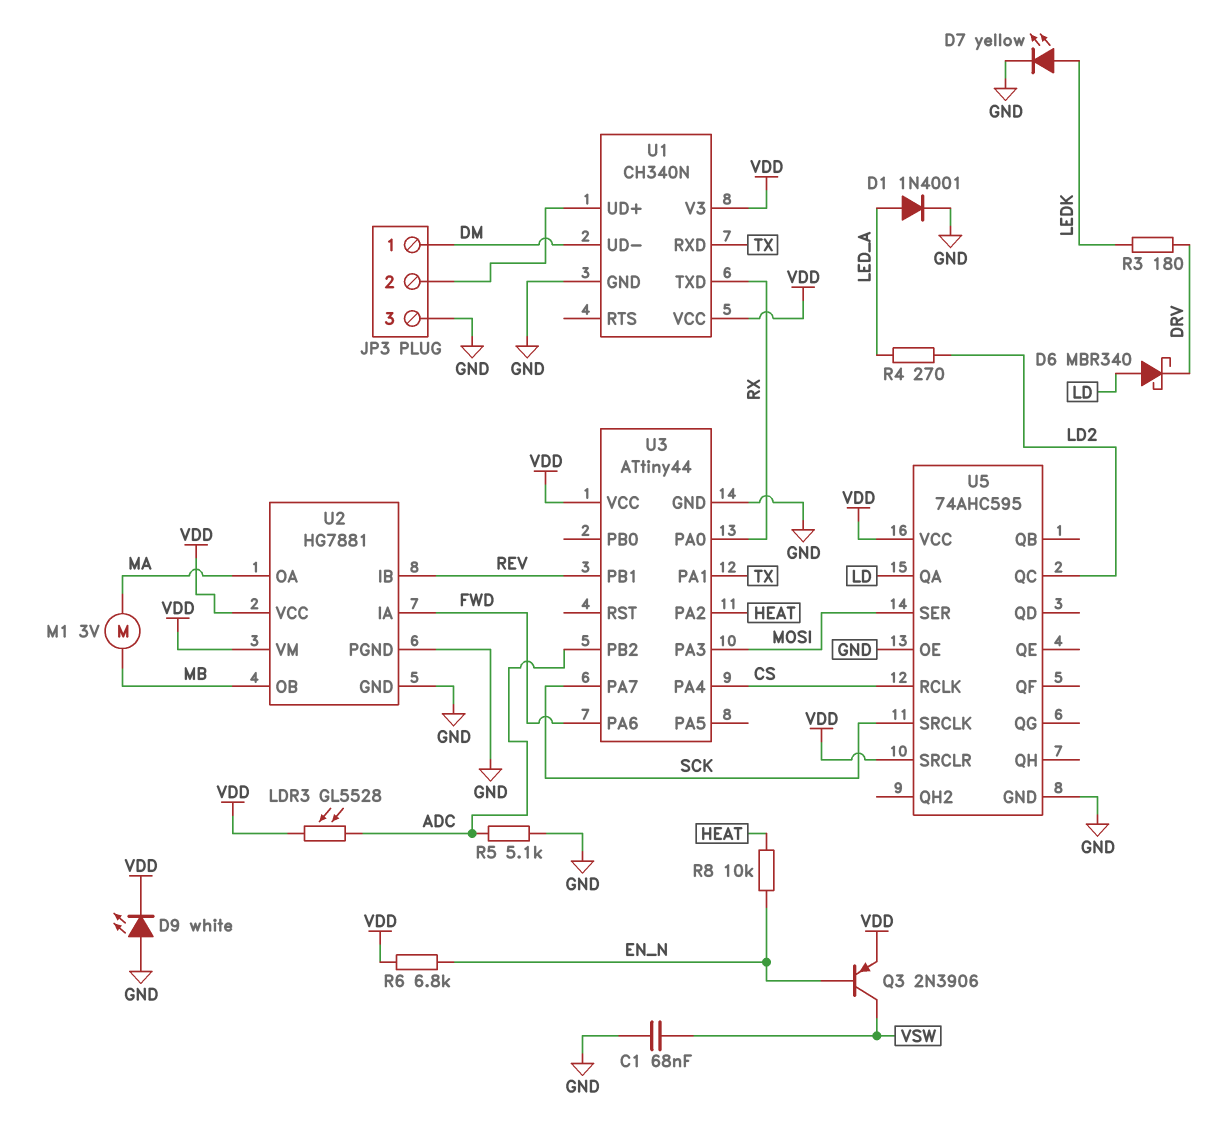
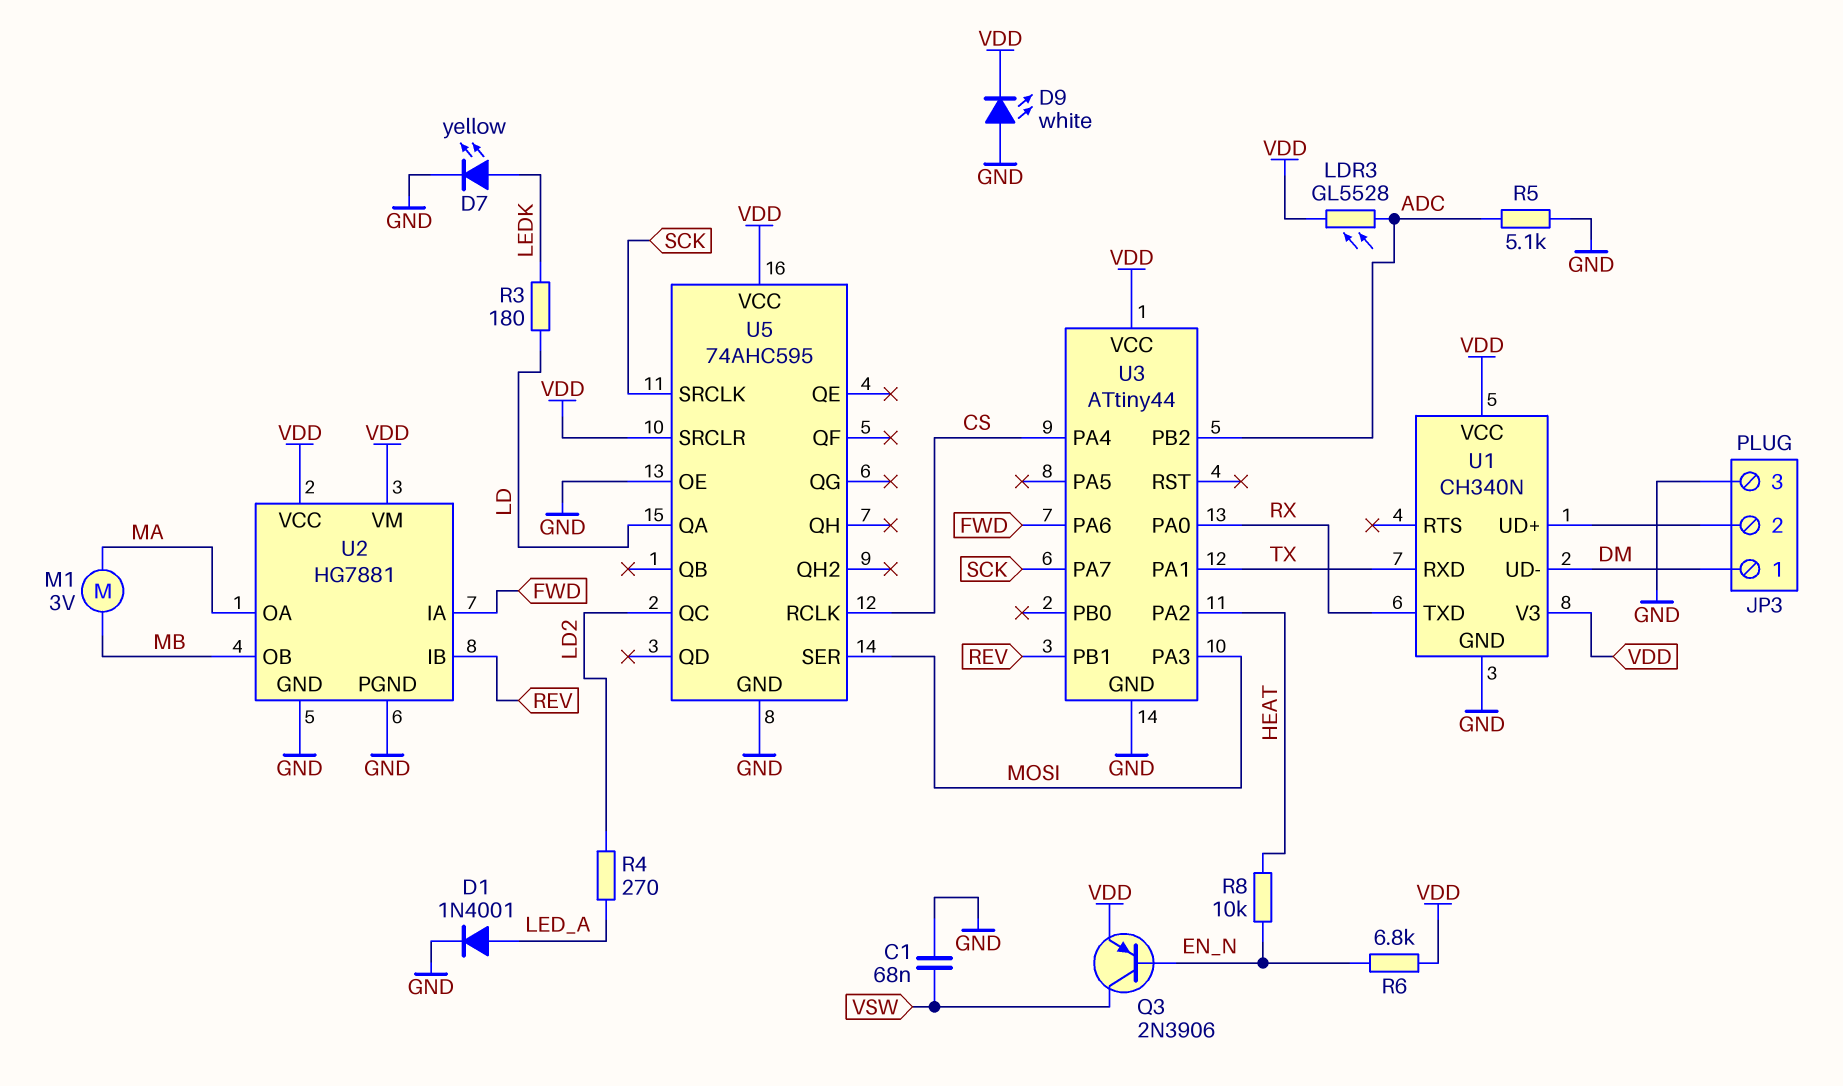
D6: schottky MBR340 (A LD, K DRV) -> none
R3: 180 (DRV, LEDK) -> 180 (LD, LEDK)

